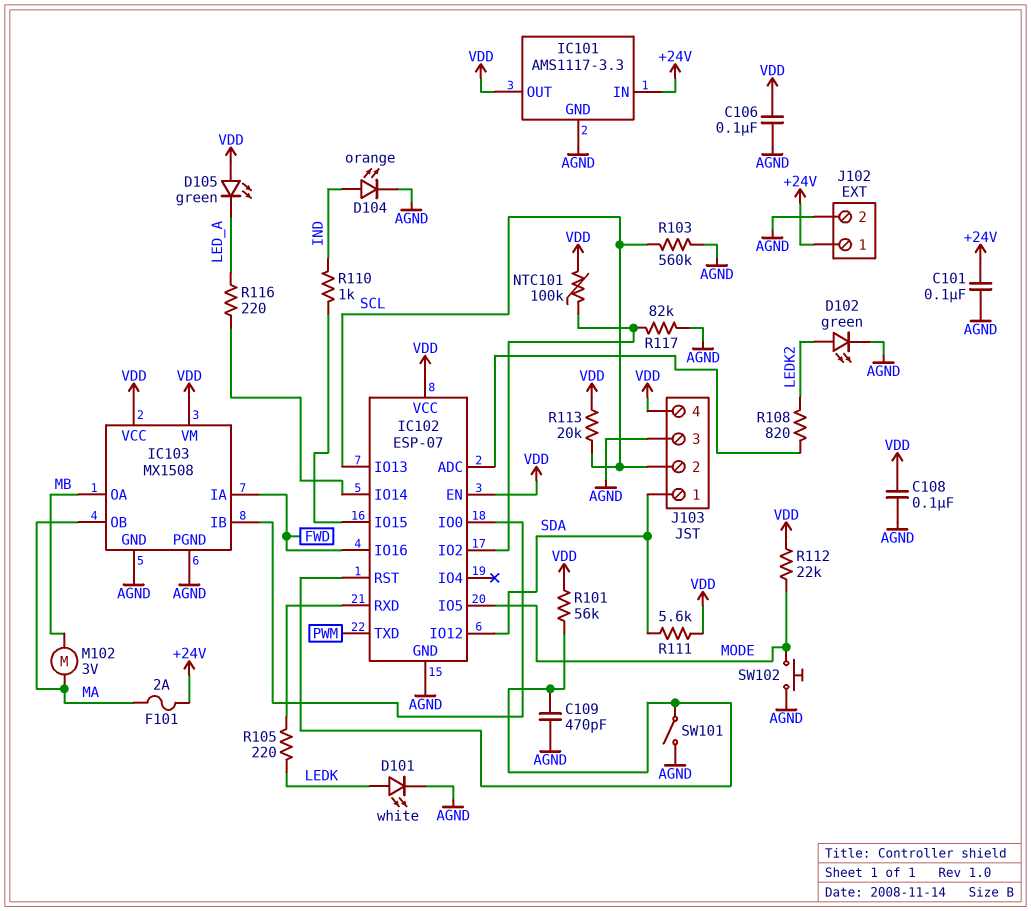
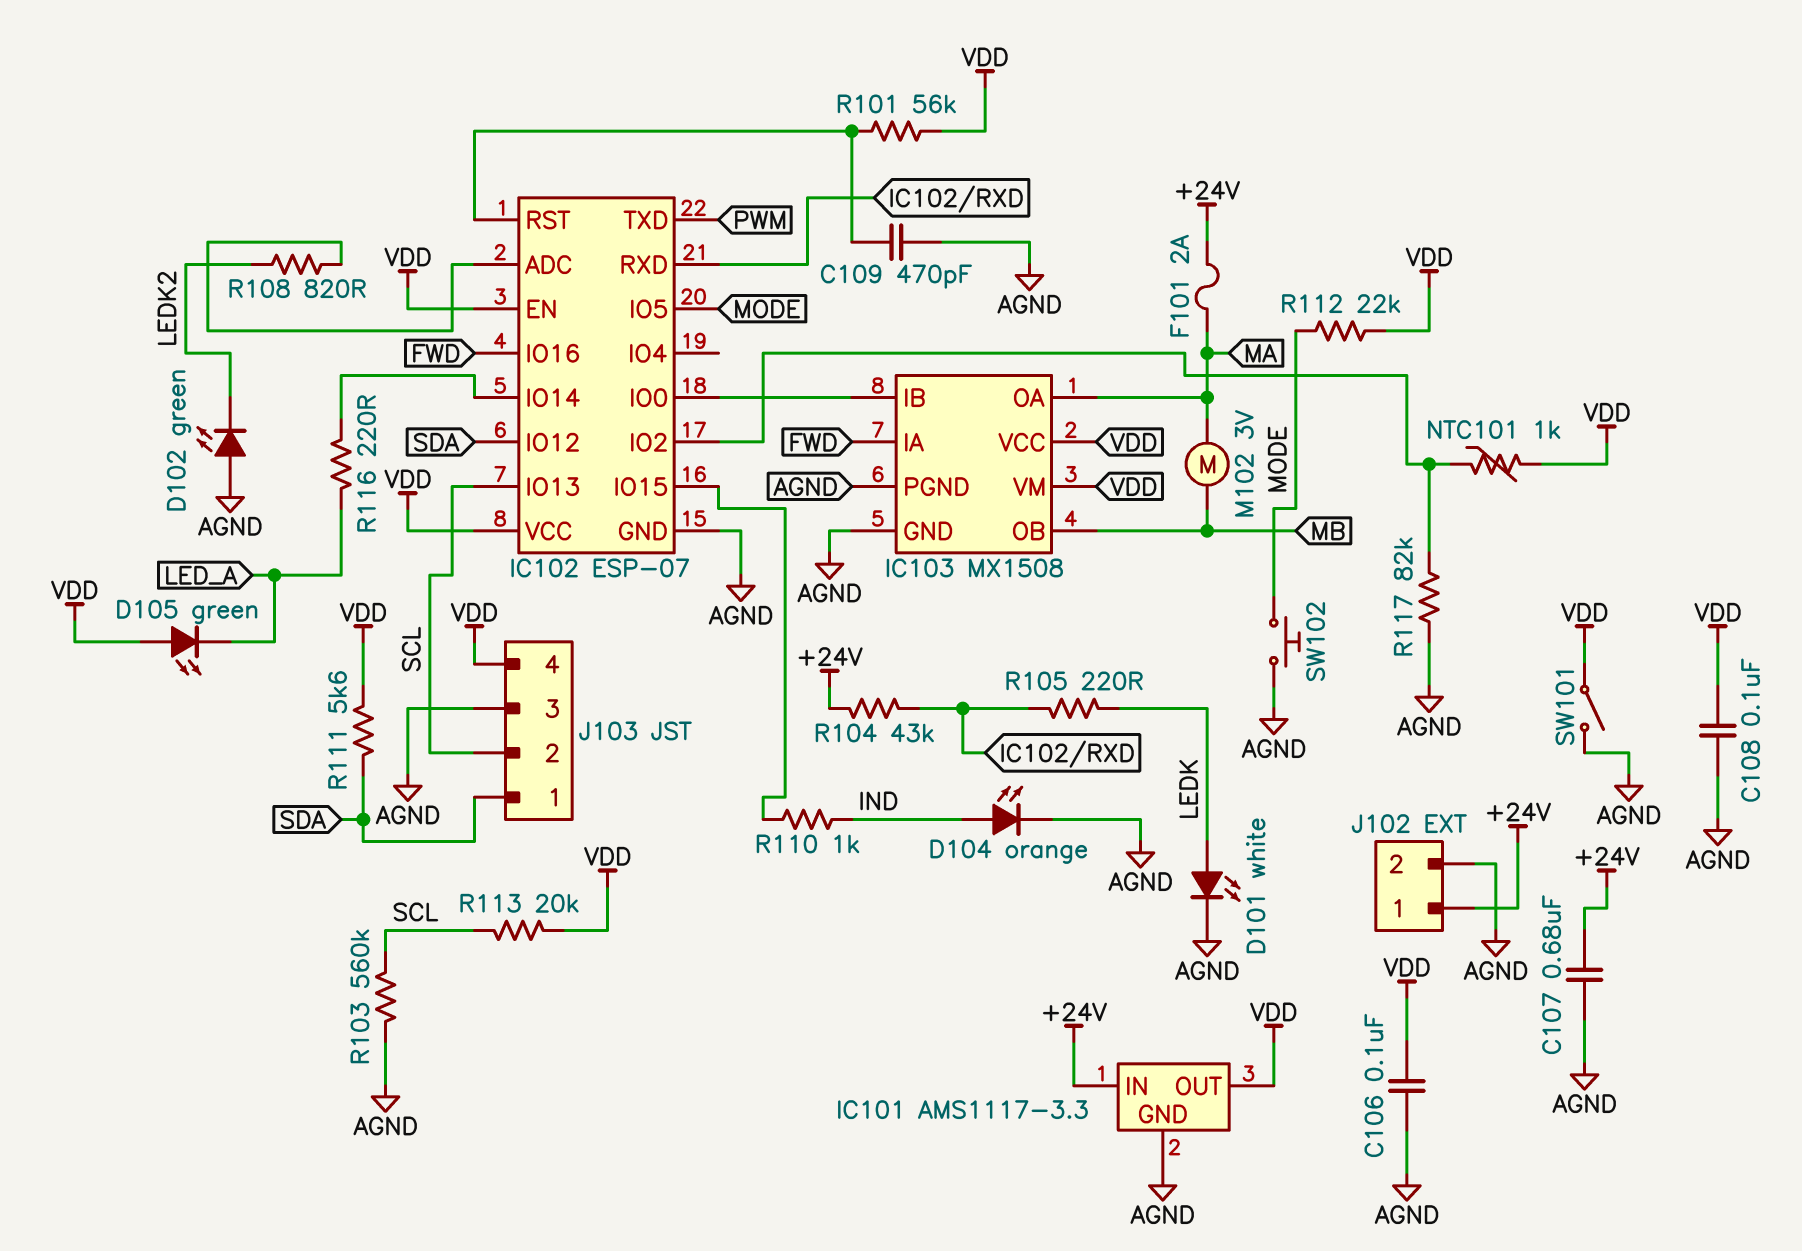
C101: 100nF (+24V, AGND) -> none
C107: none -> 680nF (+24V, AGND)
D102: LED green (A LEDK2, K AGND) -> LED green (A AGND, K LEDK2)
IC103 pin OA: MB -> MA
IC103 pin OB: MA -> MB
NTC101: 100k (IC102/IO2, VDD) -> 1k (IC102/IO2, VDD)
R104: none -> 43k (+24V, IC102/RXD)
SW101: switch (AGND, IC102/RST) -> switch (AGND, VDD)

